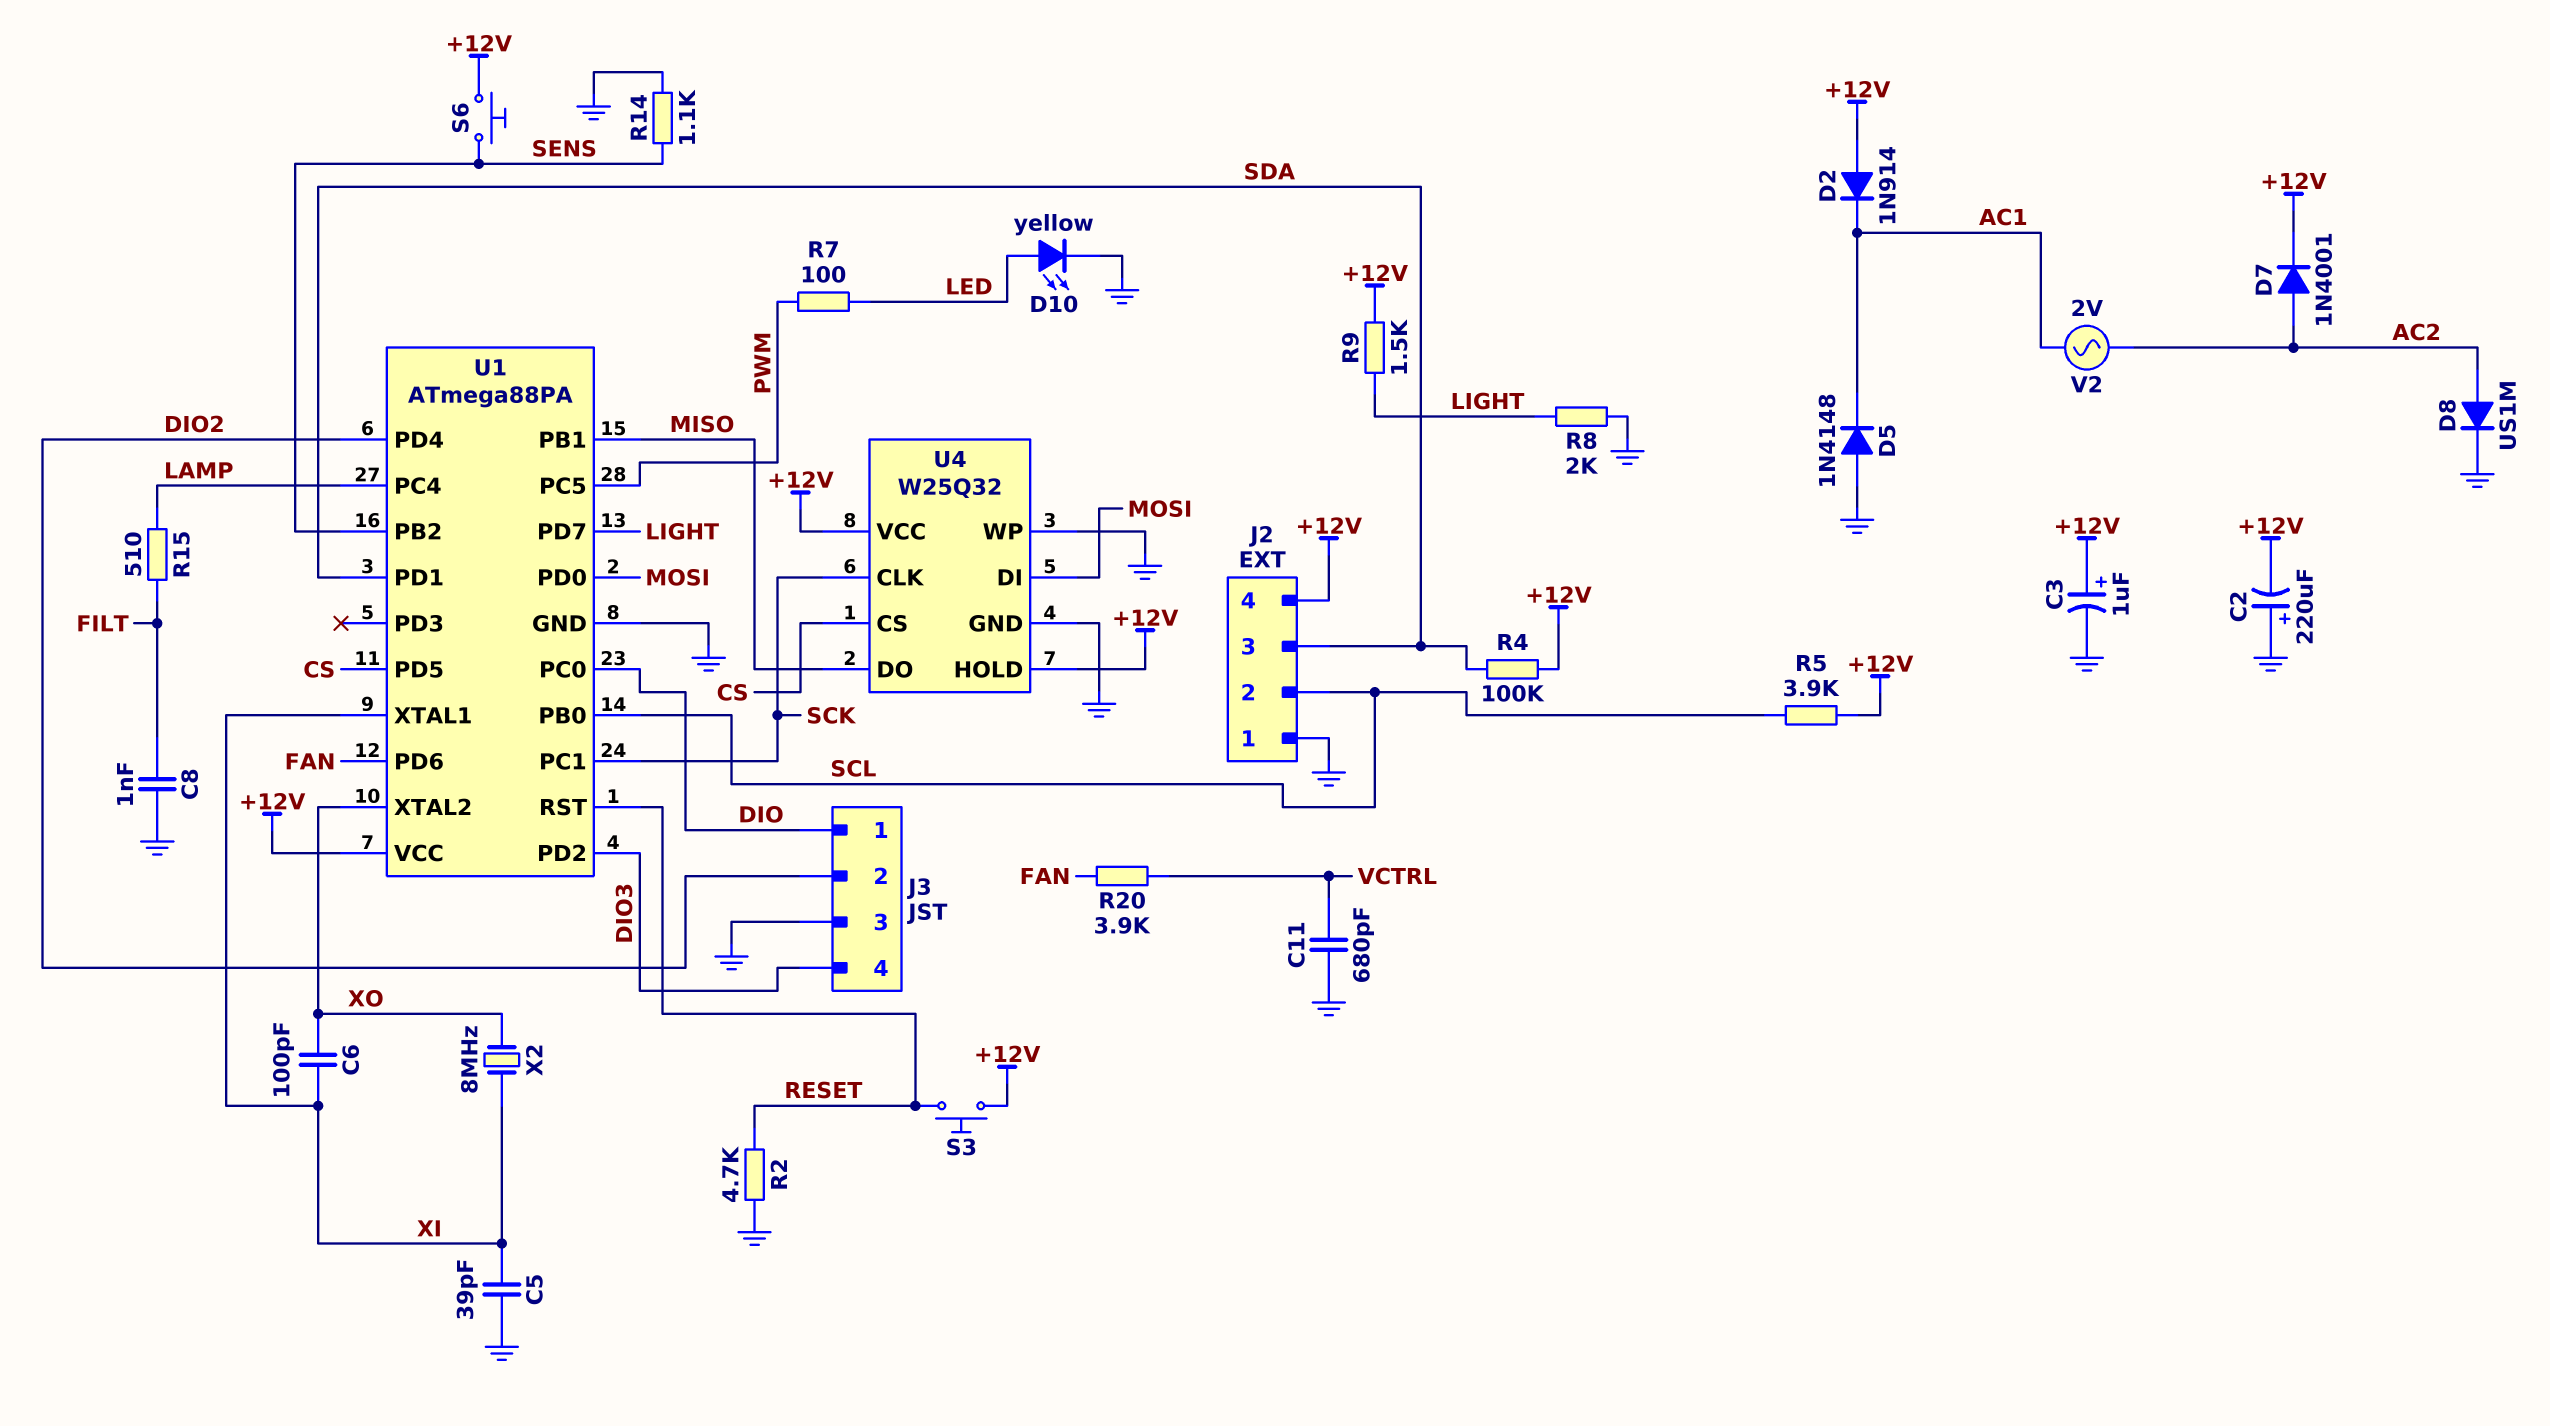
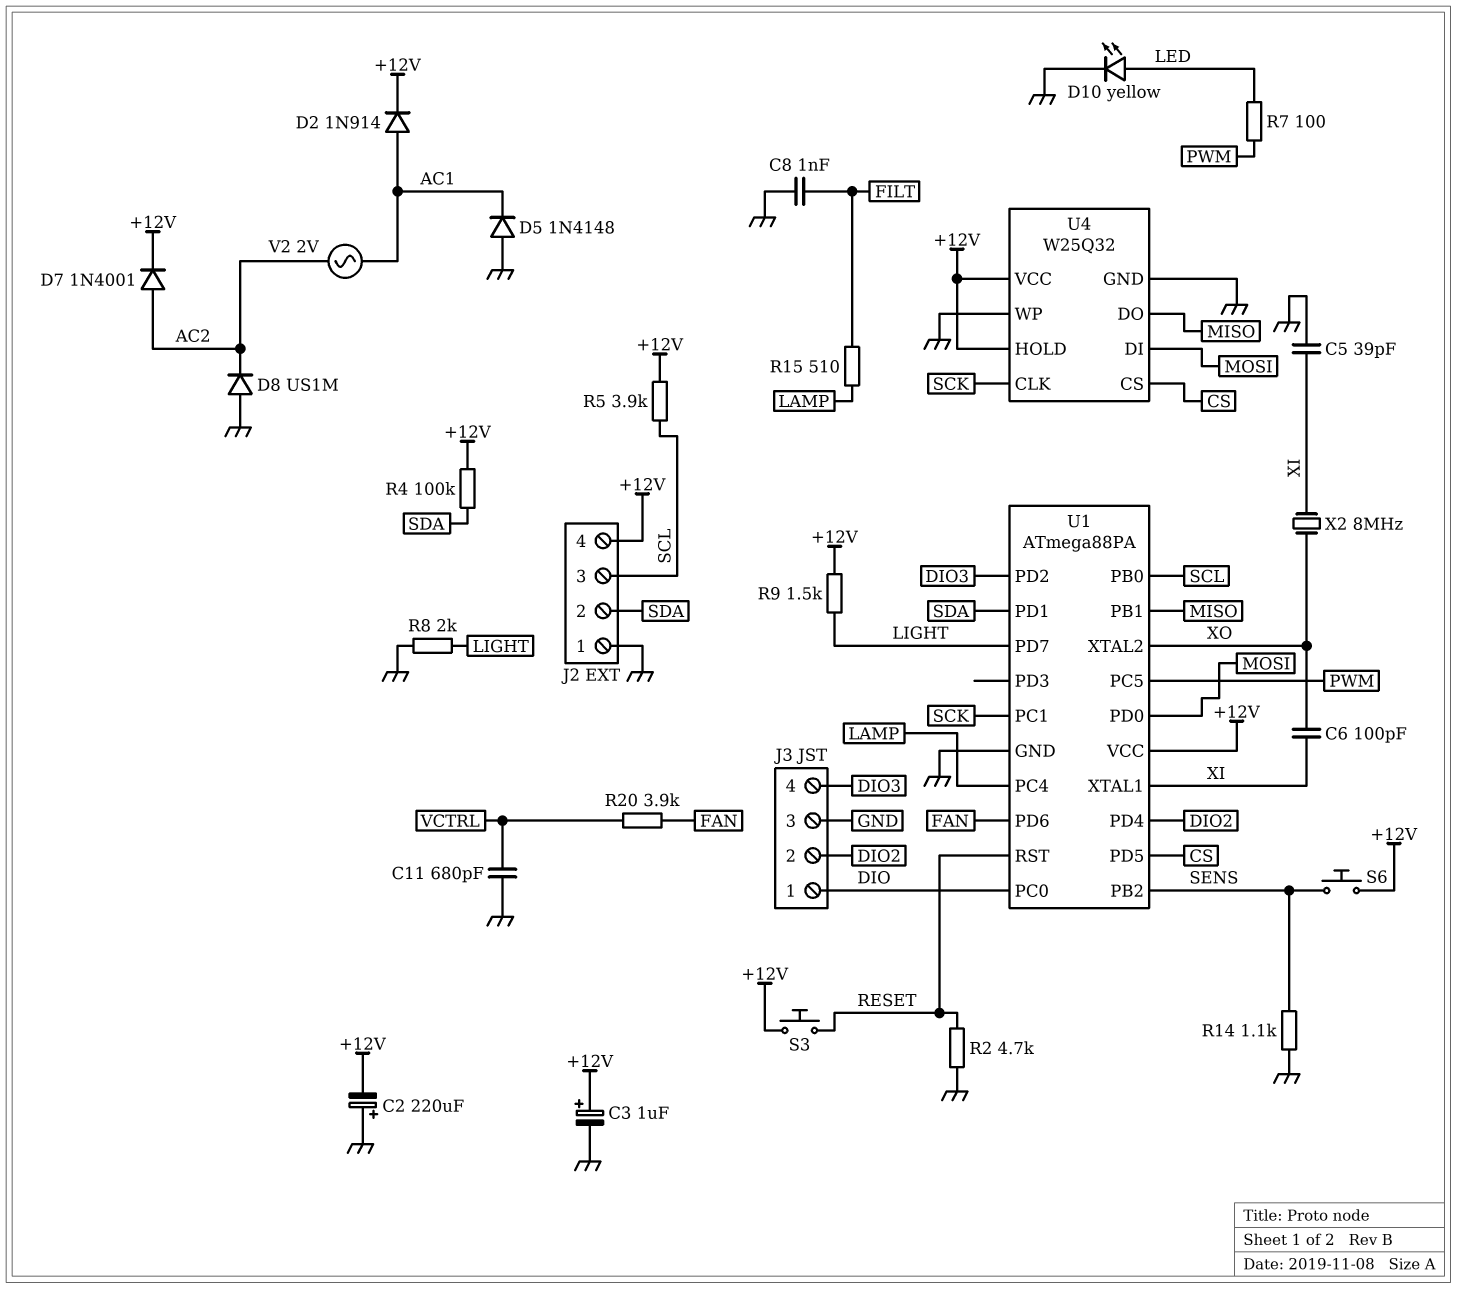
D2: diode 1N914 (A +12V, K AC1) -> diode 1N914 (A AC1, K +12V)
D8: diode US1M (A AC2, K GND) -> diode US1M (A GND, K AC2)
J2 pin 2: SCL -> SDA
J2 pin 3: SDA -> SCL

